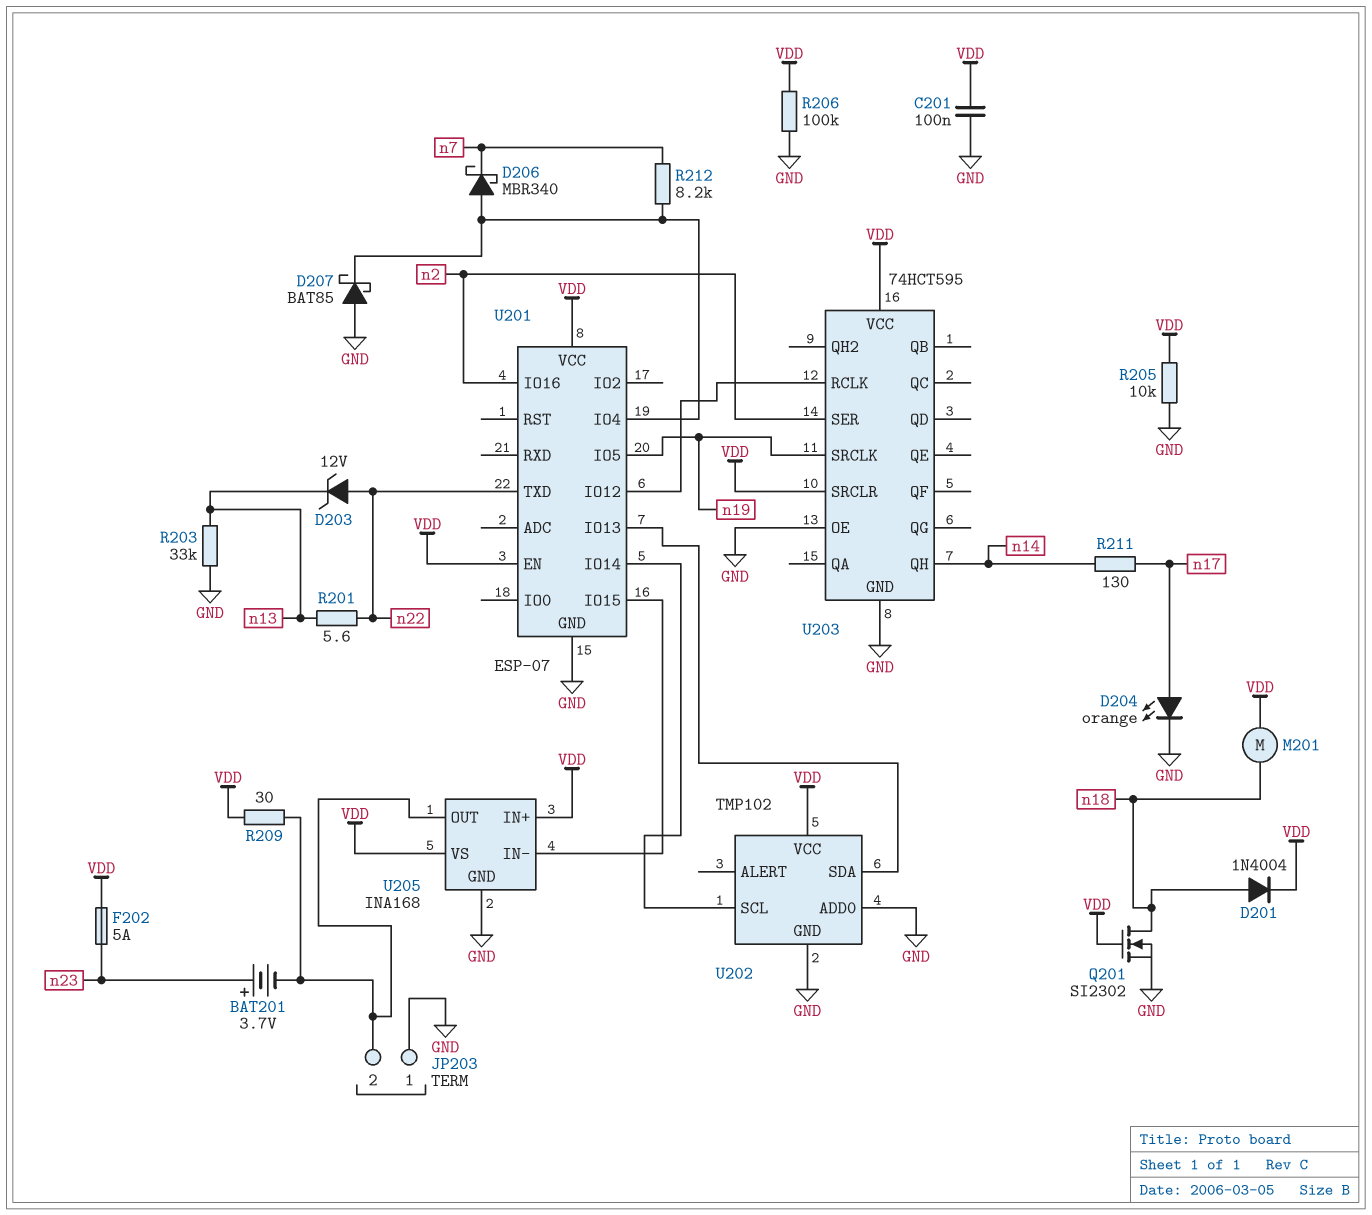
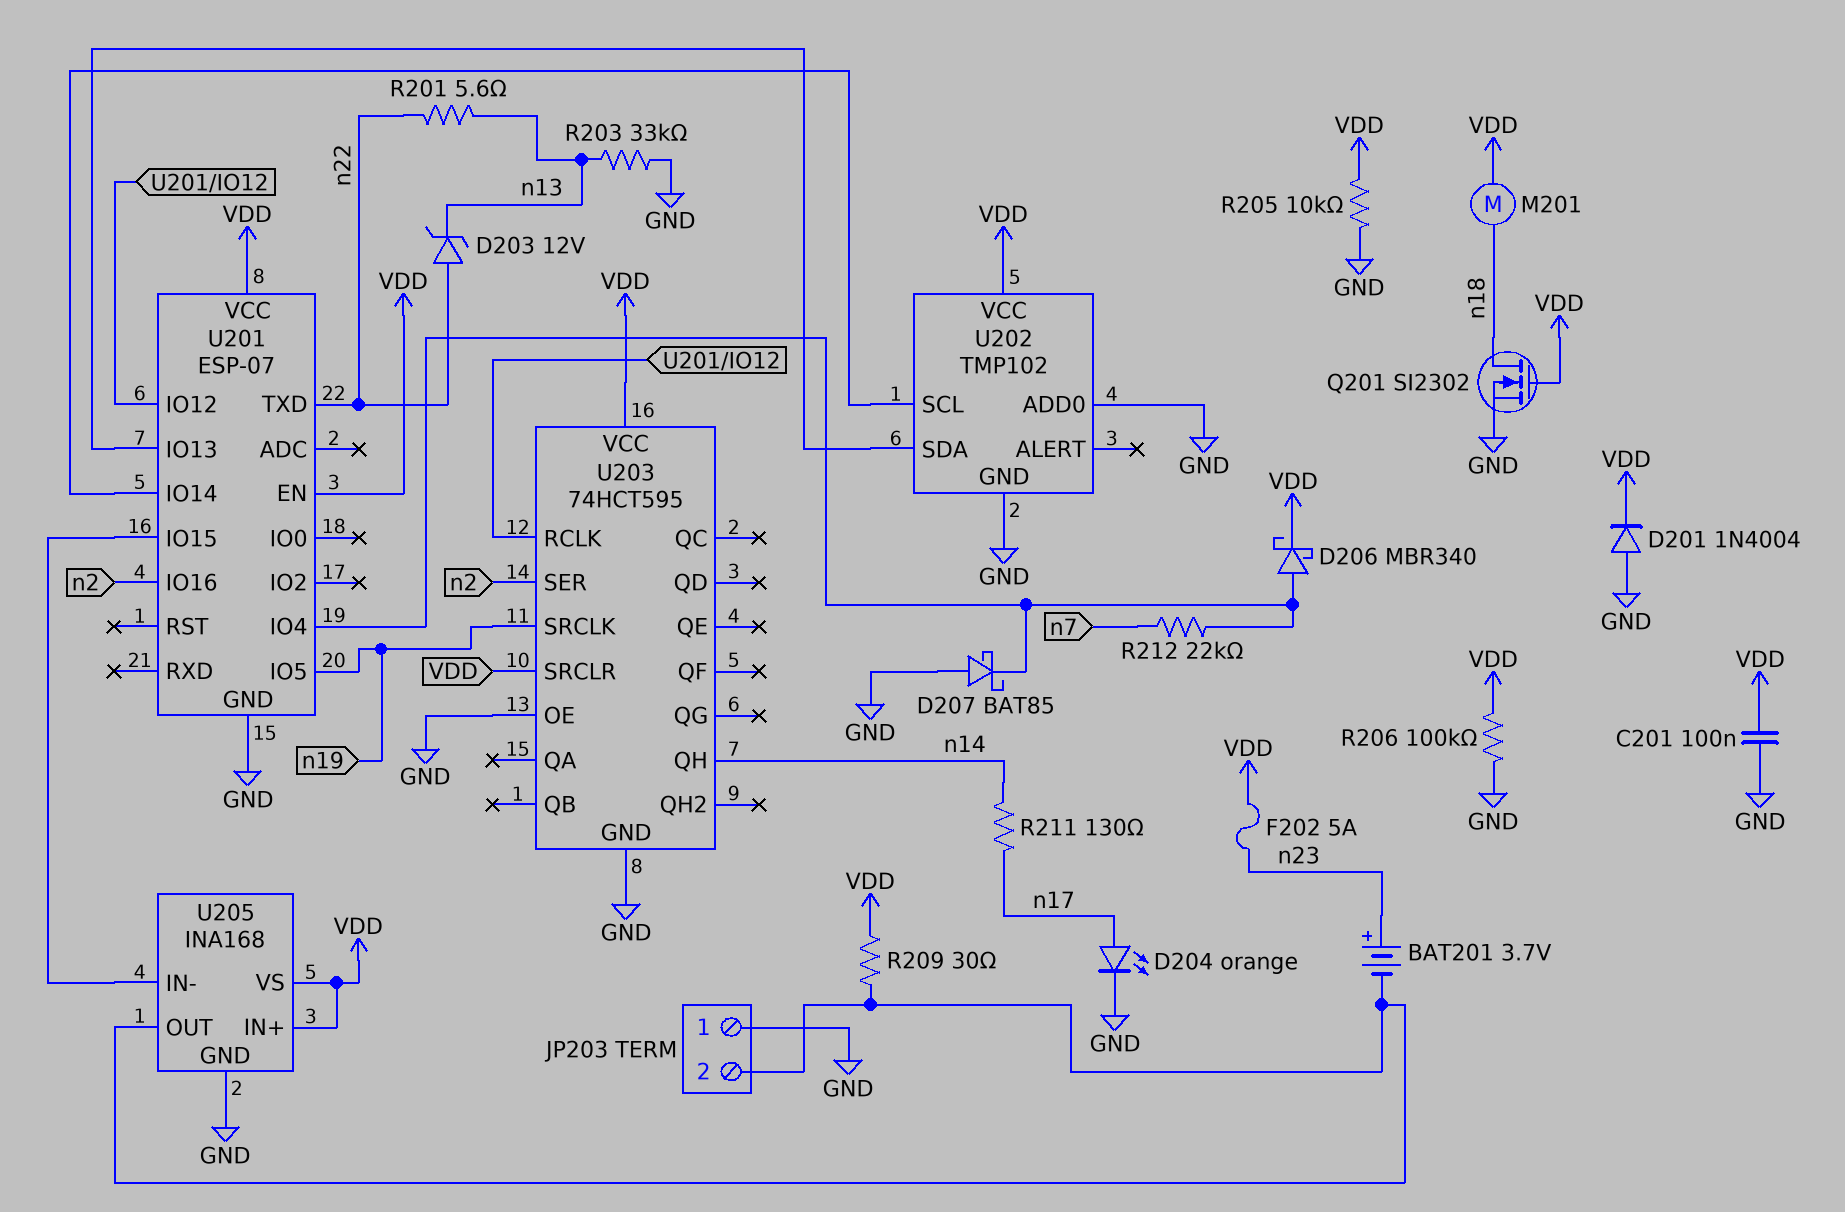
D201: diode 1N4004 (A n18, K VDD) -> diode 1N4004 (A GND, K VDD)
D206: schottky MBR340 (A U201/IO4, K n7) -> schottky MBR340 (A U201/IO4, K VDD)
R212: 8.2k (U201/IO4, n7) -> 22k (U201/IO4, n7)

